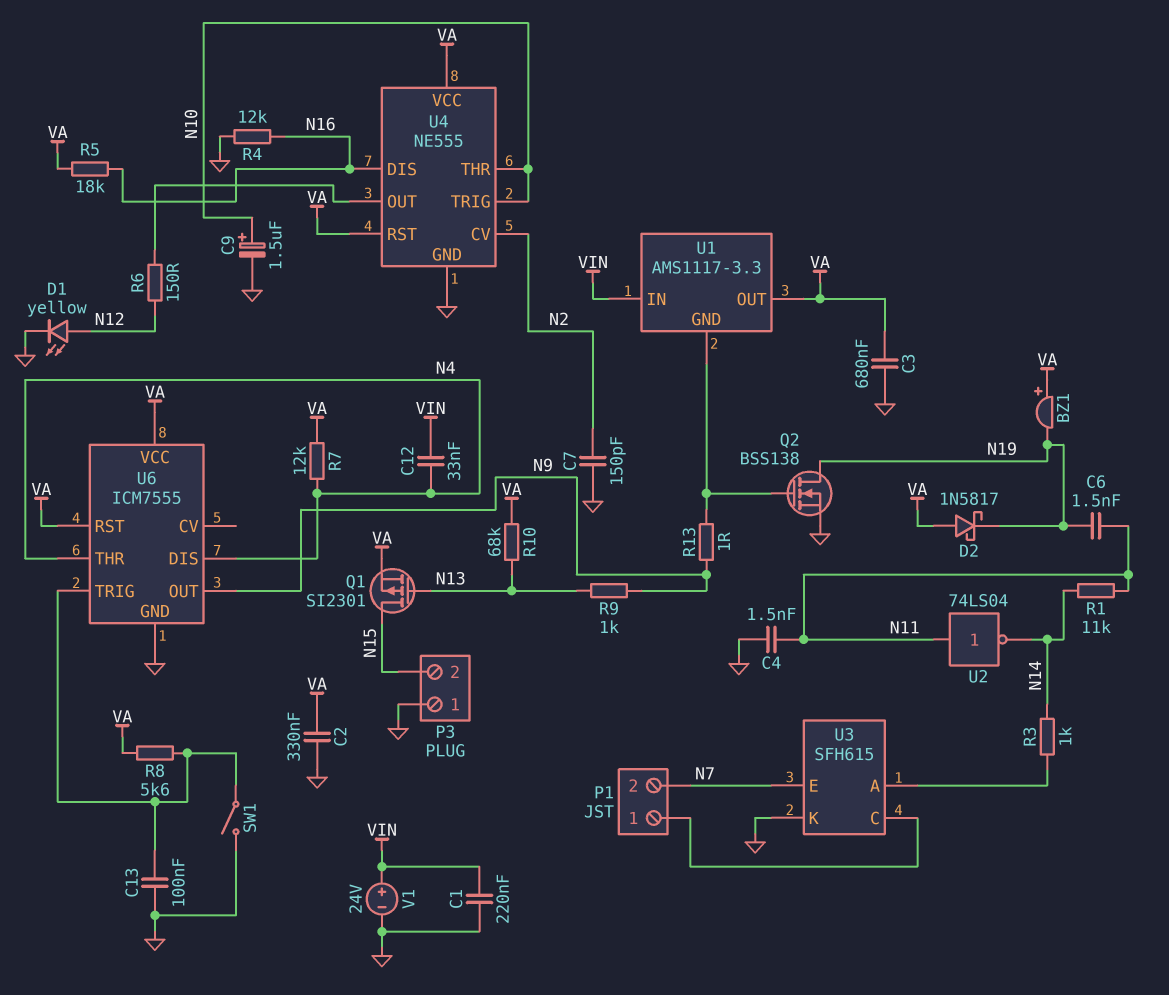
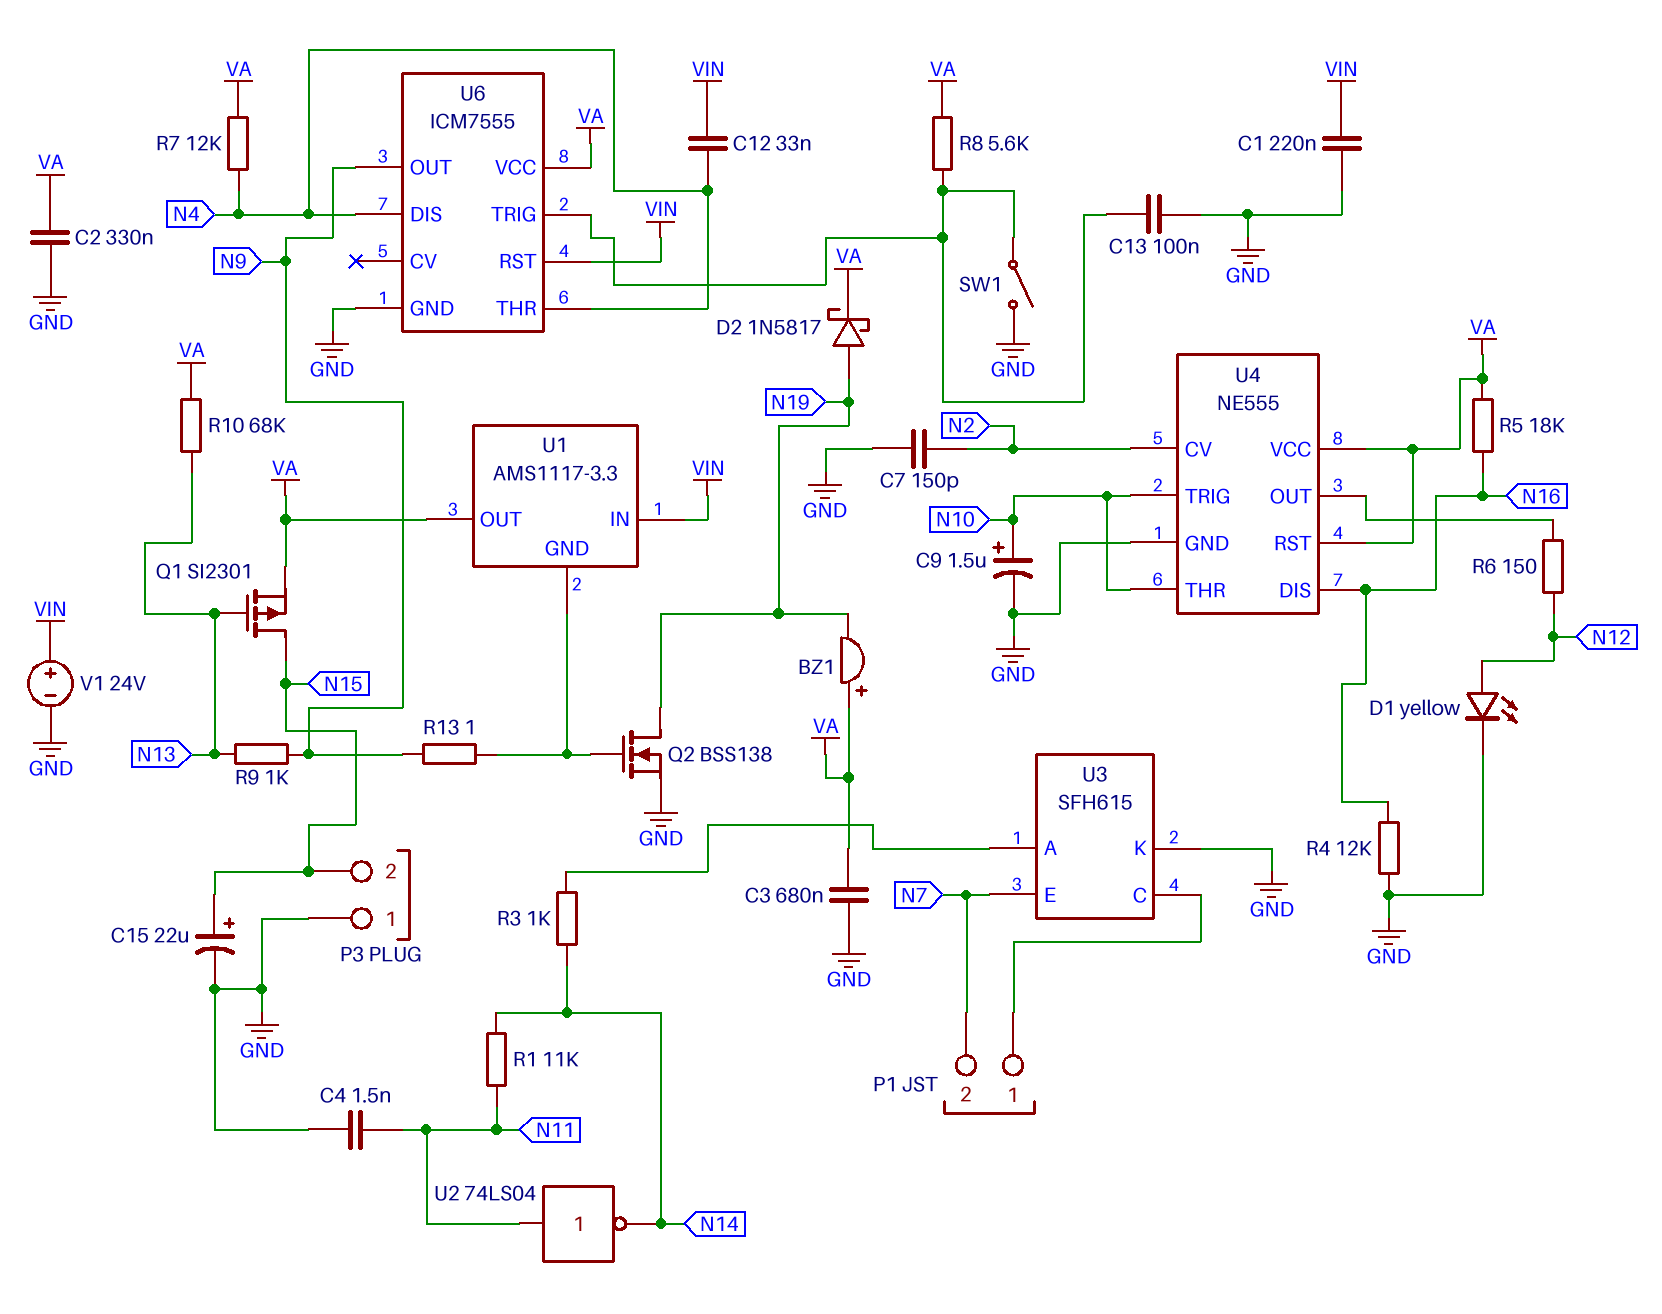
C6: 1.5nF (N11, N19) -> none
C15: none -> 22uF (plus N15, minus GND)
D2: schottky 1N5817 (A VA, K N19) -> schottky 1N5817 (A N19, K VA)
U6 pin RST: VA -> VIN

